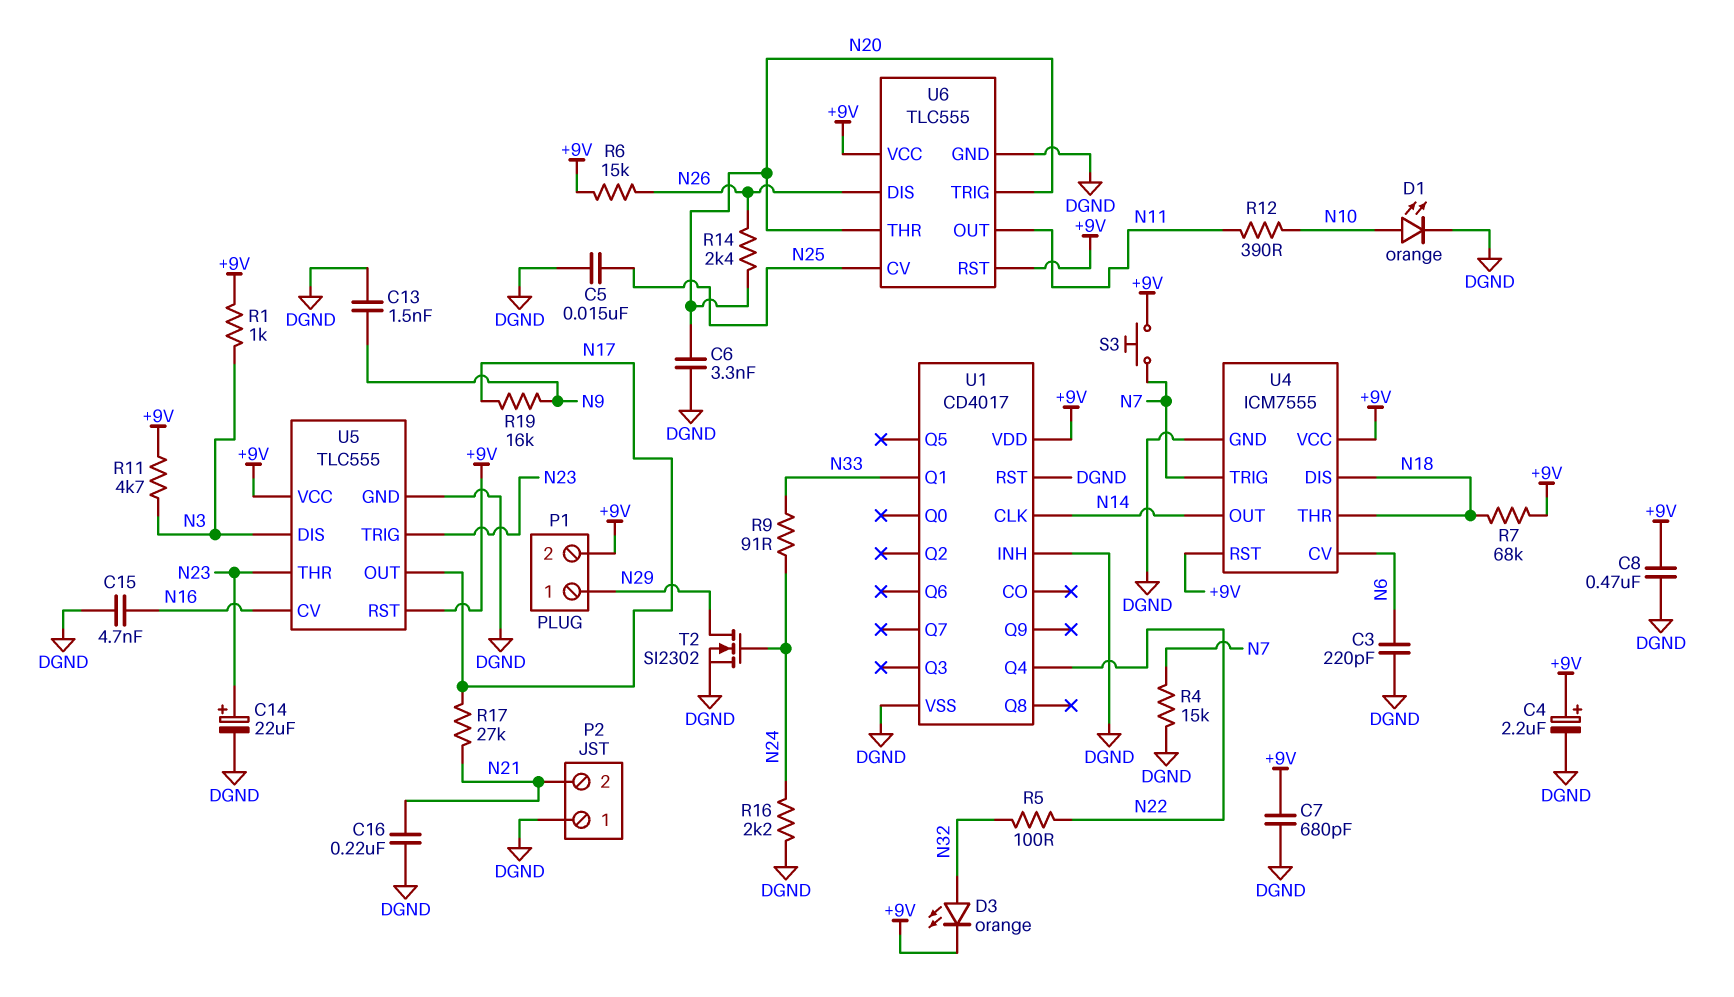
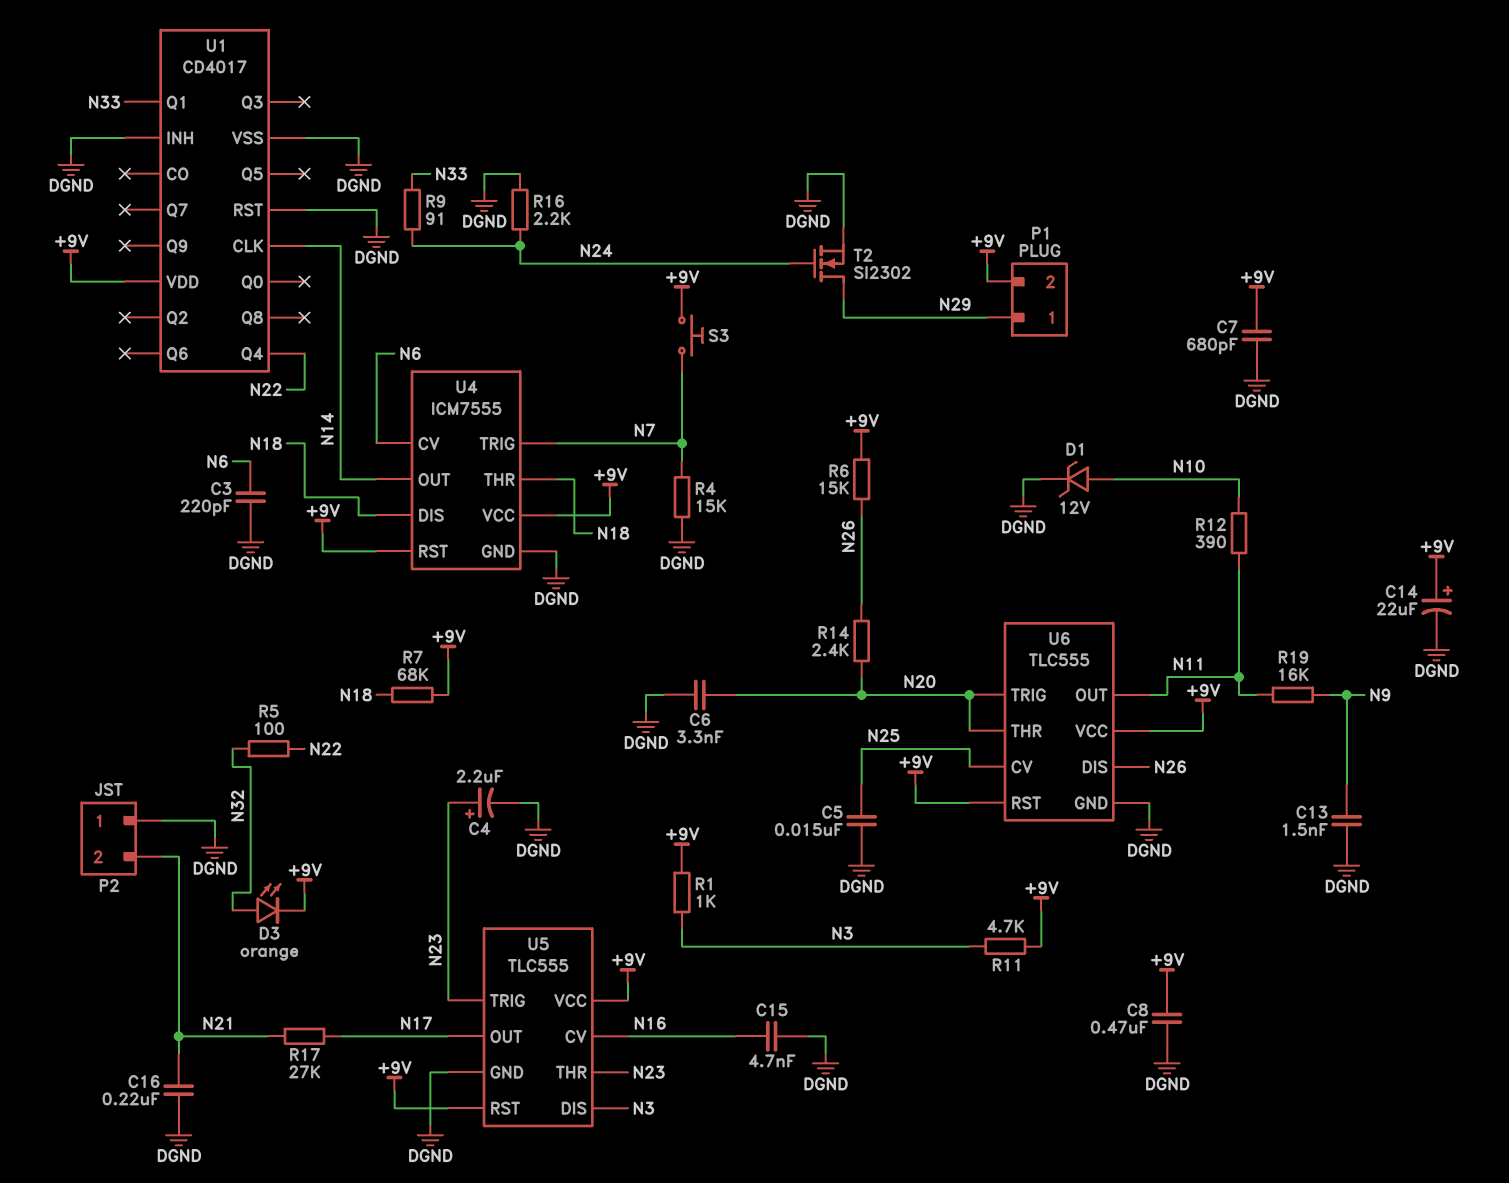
C4: 2.2uF (plus +9V, minus DGND) -> 2.2uF (plus N23, minus DGND)
C14: 22uF (plus N23, minus DGND) -> 22uF (plus +9V, minus DGND)
D1: LED orange (A N10, K DGND) -> zener 12V (A N10, K DGND)
R19: 16k (N9, N17) -> 16k (N9, N11)

